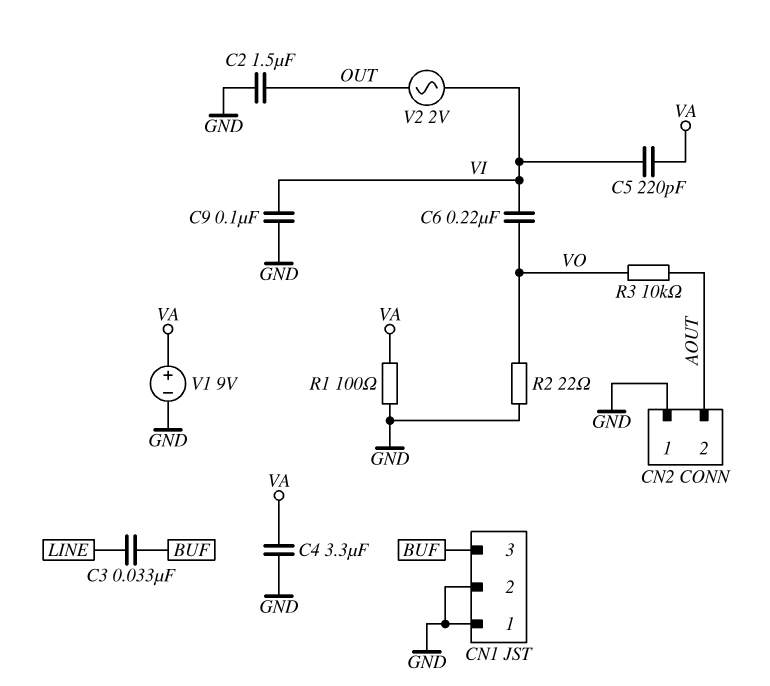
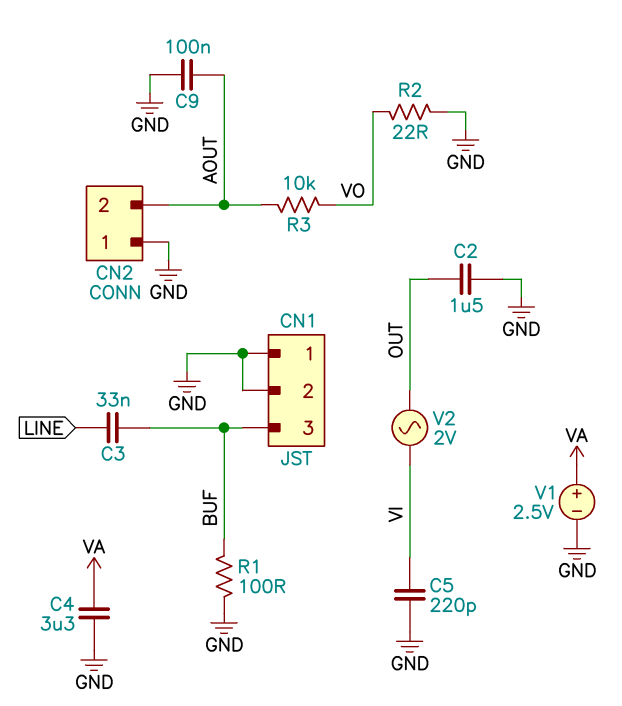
C5: 220pF (VA, VI) -> 220pF (GND, VI)
C6: 220nF (VI, VO) -> none
C9: 100nF (GND, VI) -> 100nF (AOUT, GND)
R1: 100 (GND, VA) -> 100 (BUF, GND)
V1: 9V (plus VA, minus GND) -> 2.5V (plus VA, minus GND)

